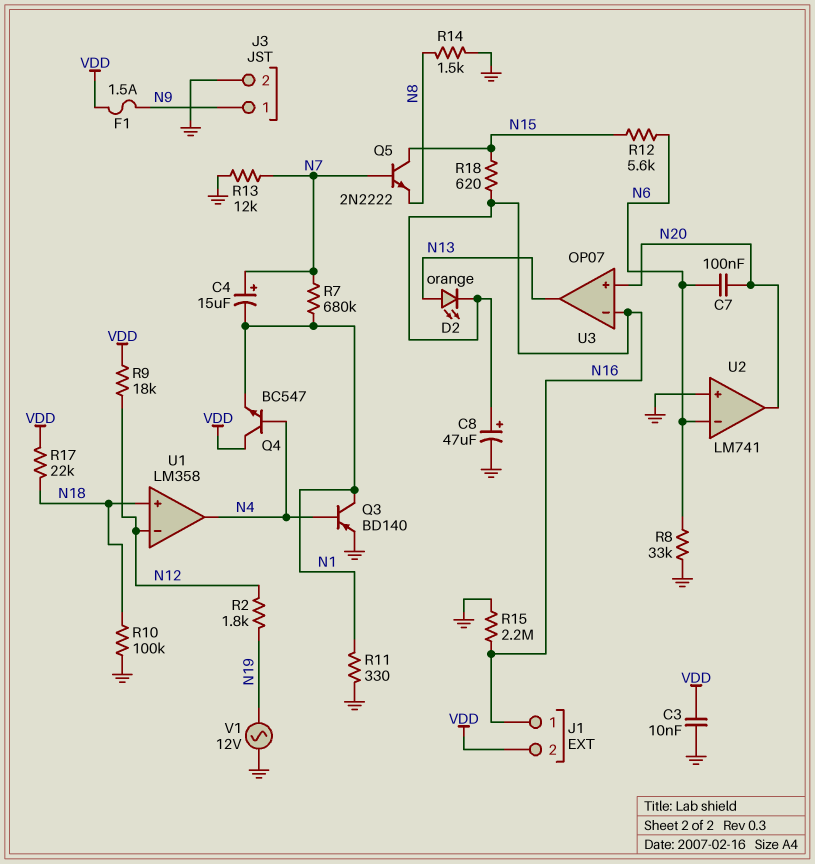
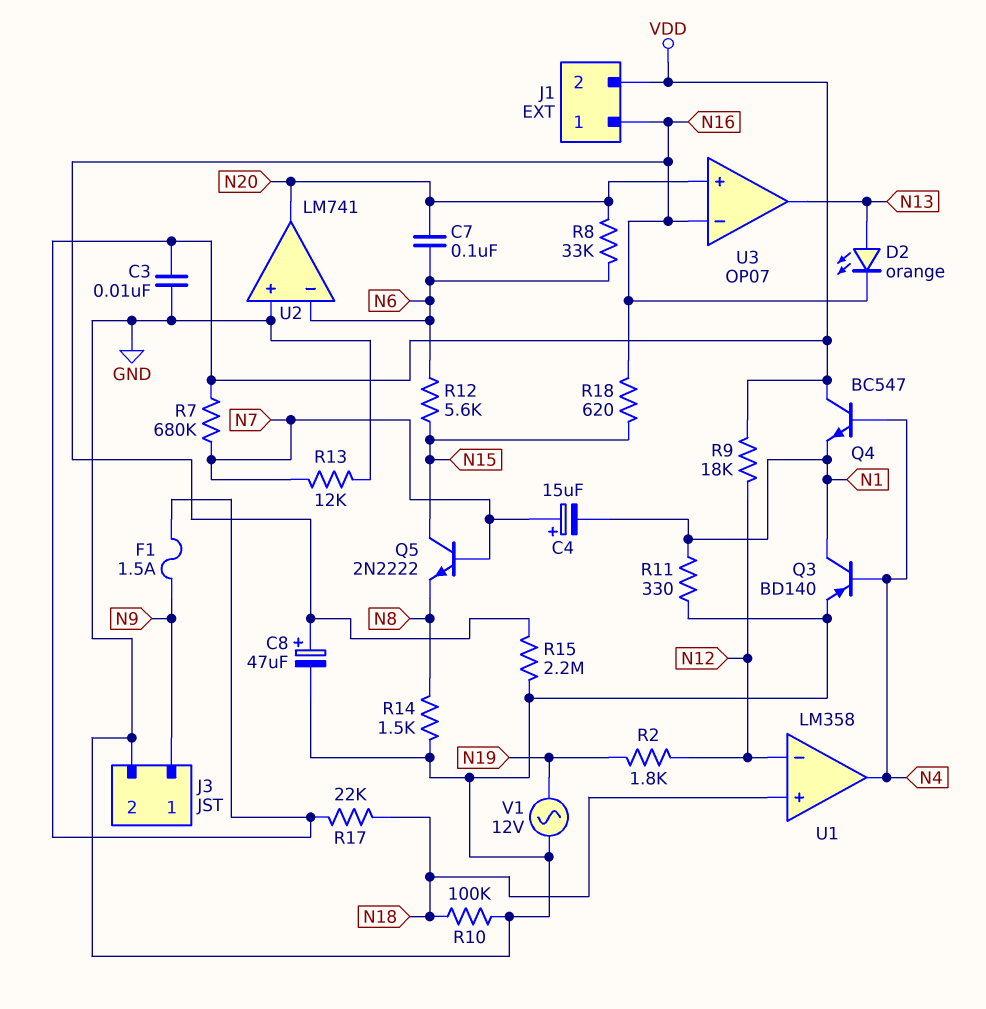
R7: 680k (N1, N7) -> 680k (N7, VDD)
R8: 33k (GND, N6) -> 33k (N6, N20)

